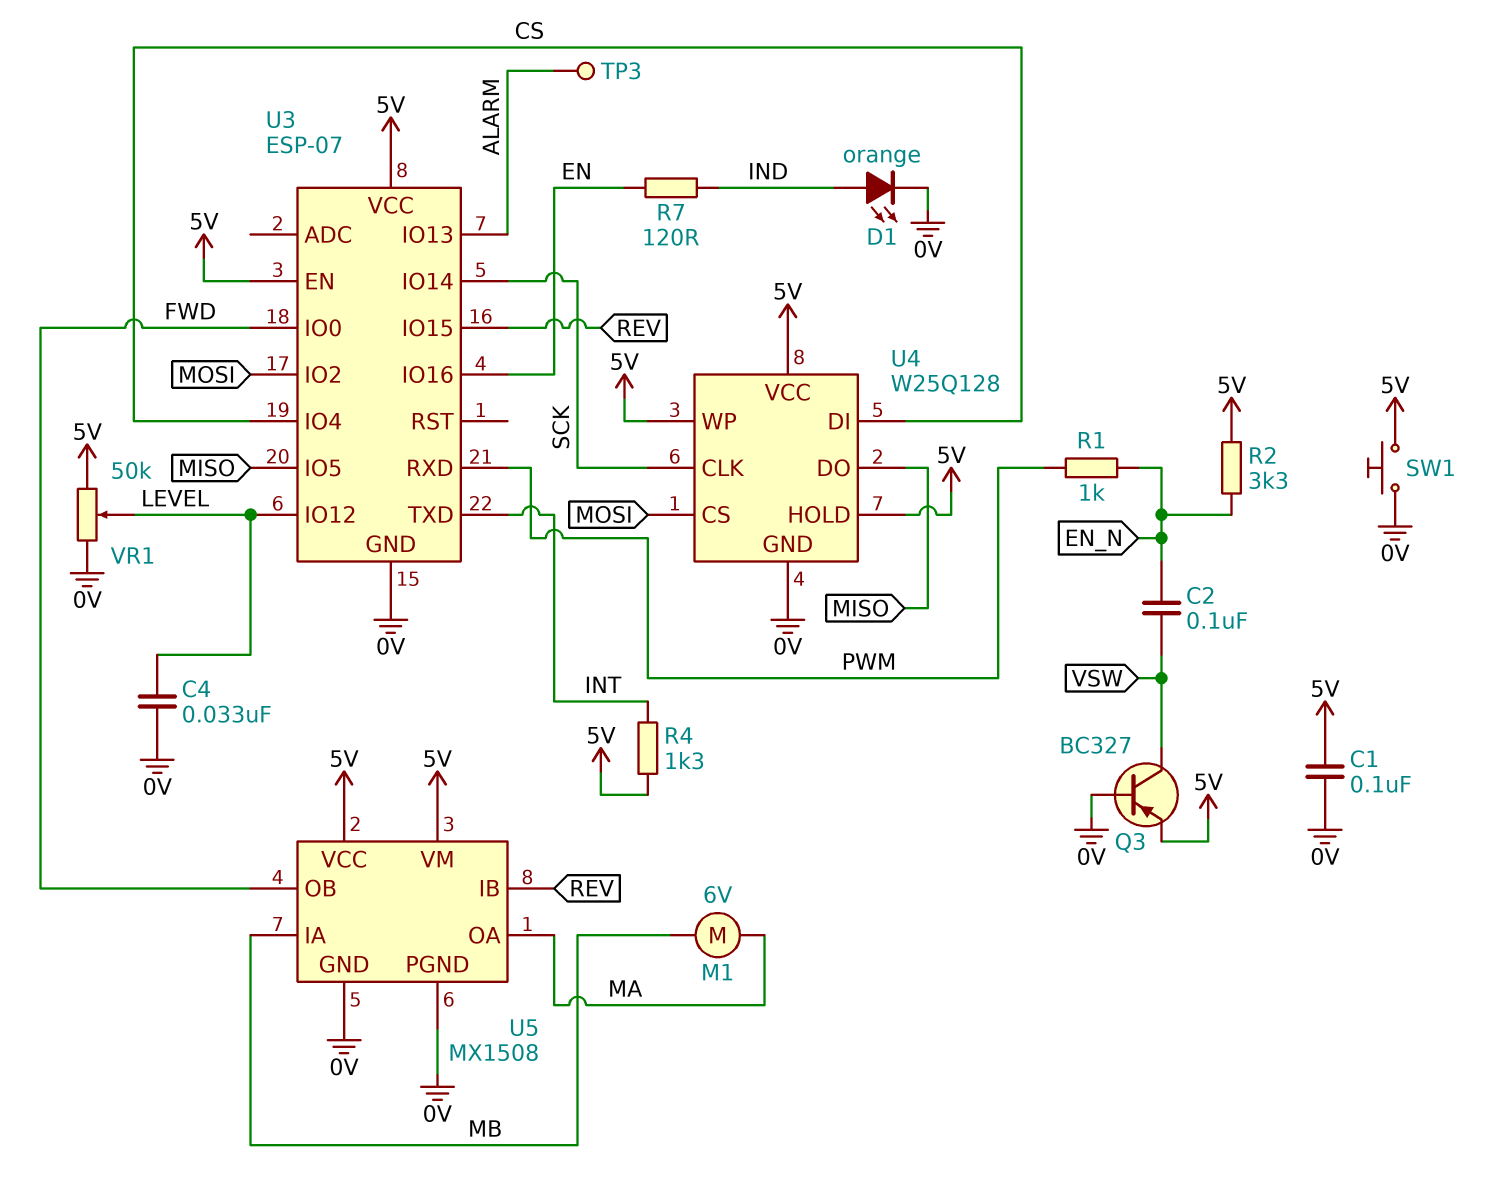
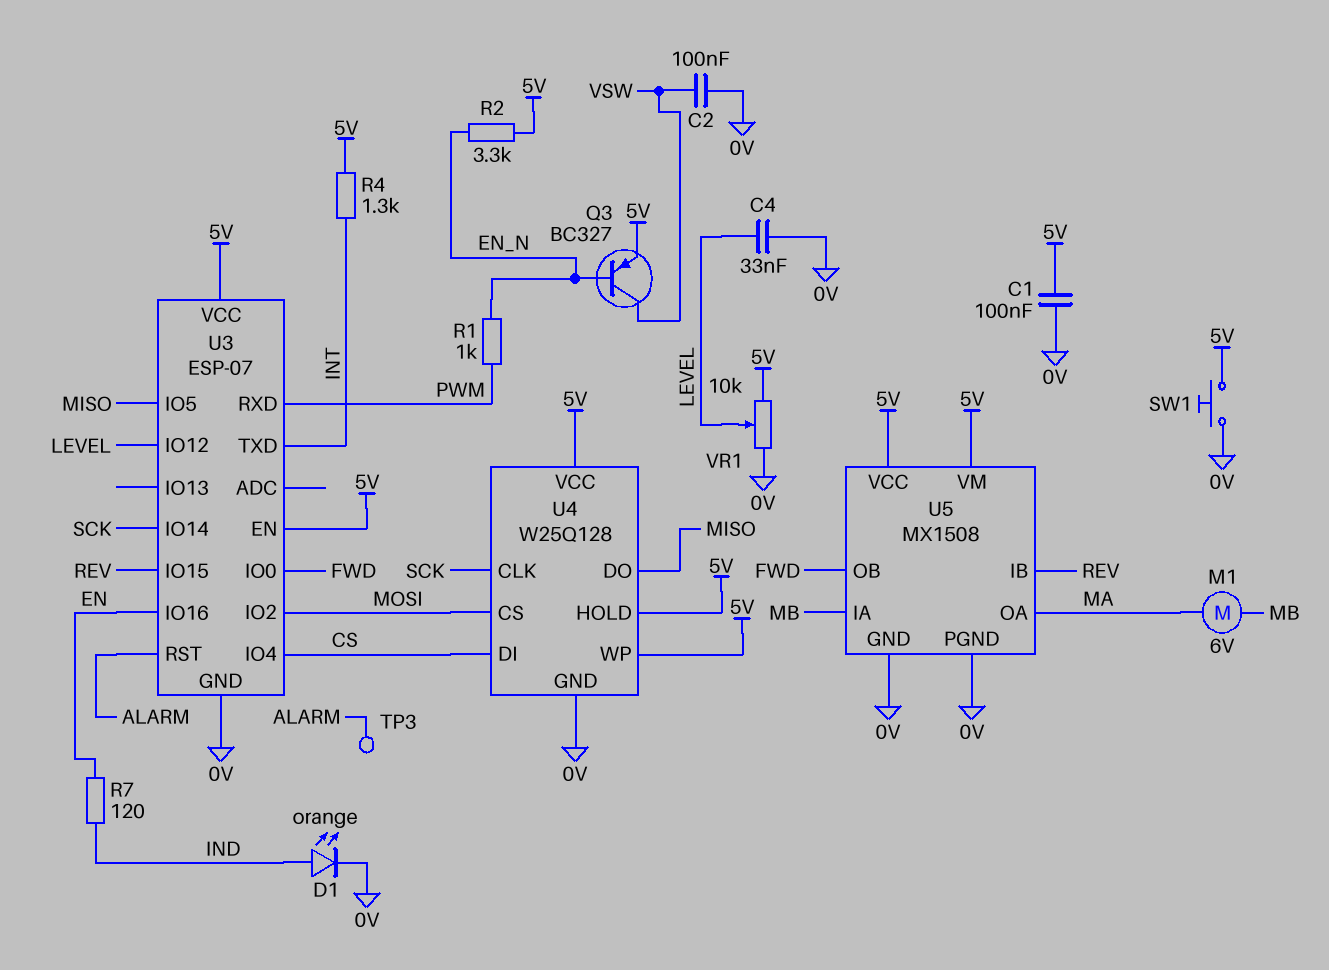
C2: 100nF (EN_N, VSW) -> 100nF (0V, VSW)
Q3: PNP BC327 (B 0V, C VSW, E 5V) -> PNP BC327 (B EN_N, C VSW, E 5V)
U3 pin IO13: ALARM -> none
U3 pin RST: none -> ALARM
VR1: 50k (0V, 5V, wiper LEVEL) -> 10k (0V, 5V, wiper LEVEL)

